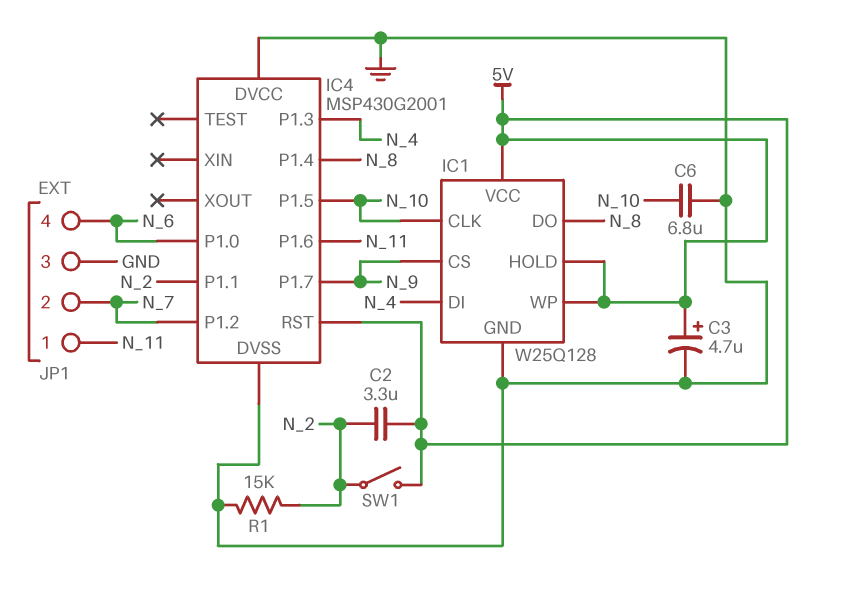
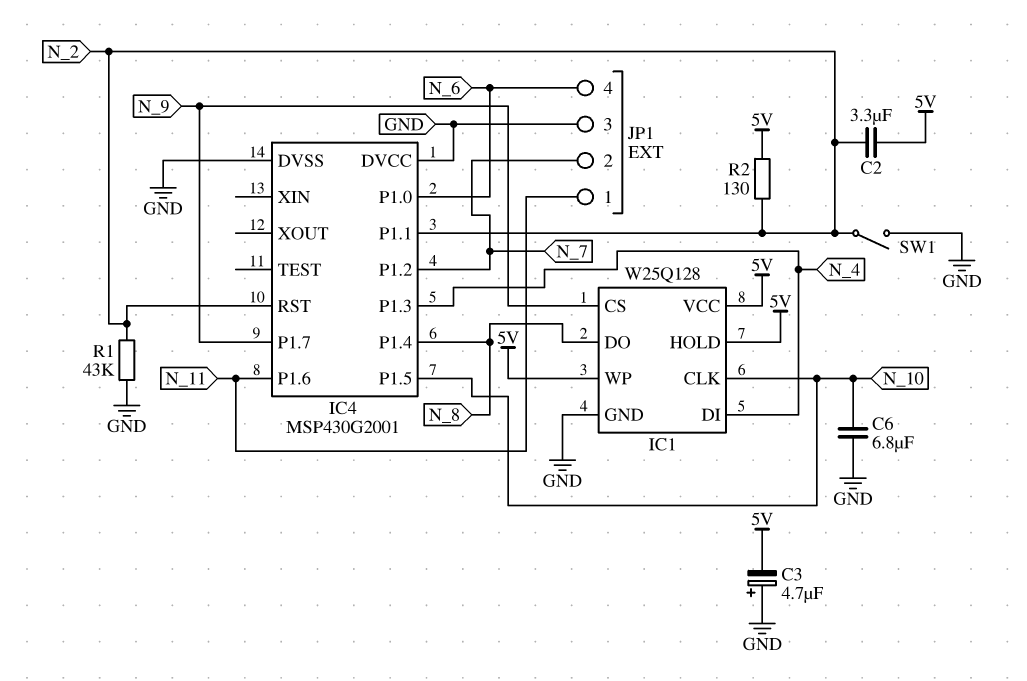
C3: 4.7uF (plus 5V, minus GND) -> 4.7uF (plus GND, minus 5V)
IC4 pin RST: 5V -> N_2
R1: 15k (GND, N_2) -> 43k (GND, N_2)
R2: none -> 130 (5V, N_2)
SW1: switch (5V, N_2) -> switch (GND, N_2)

